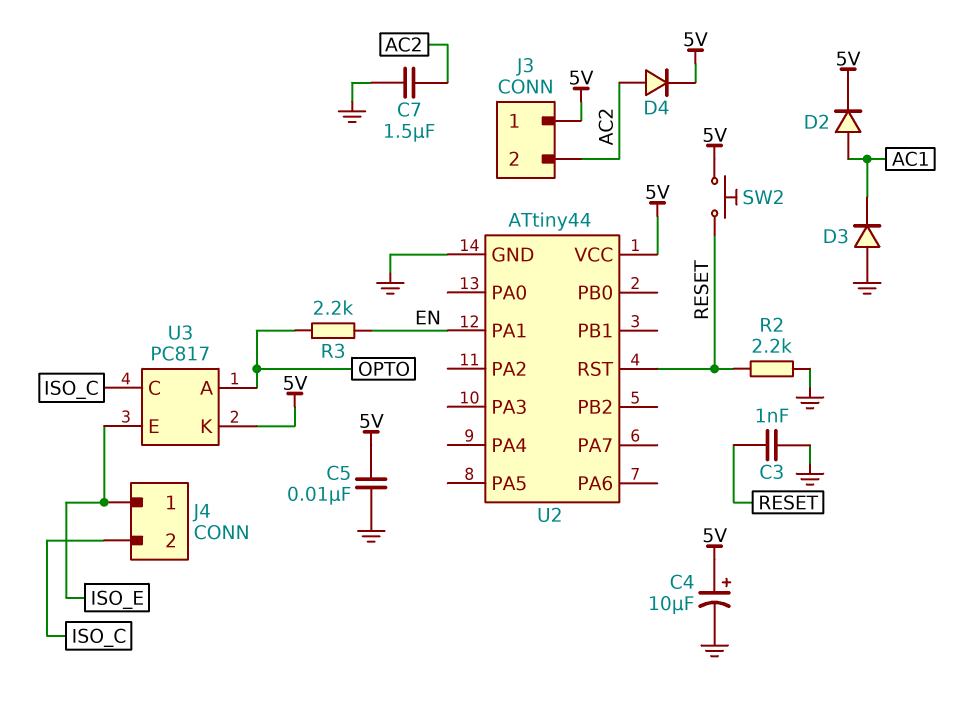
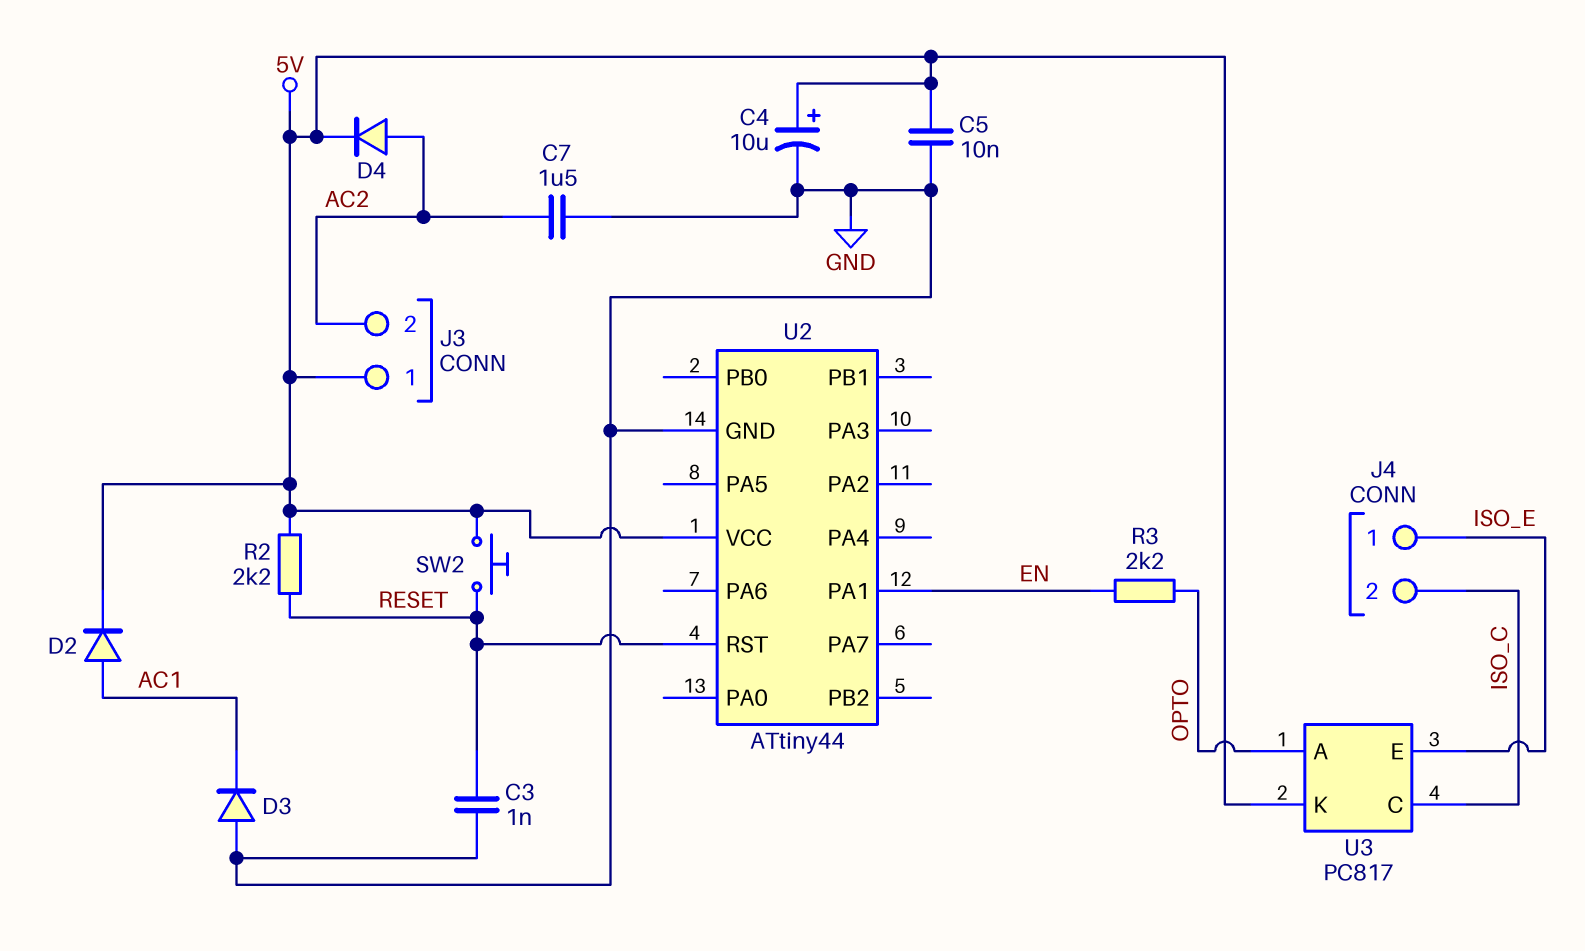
R2: 2.2k (GND, RESET) -> 2.2k (5V, RESET)

